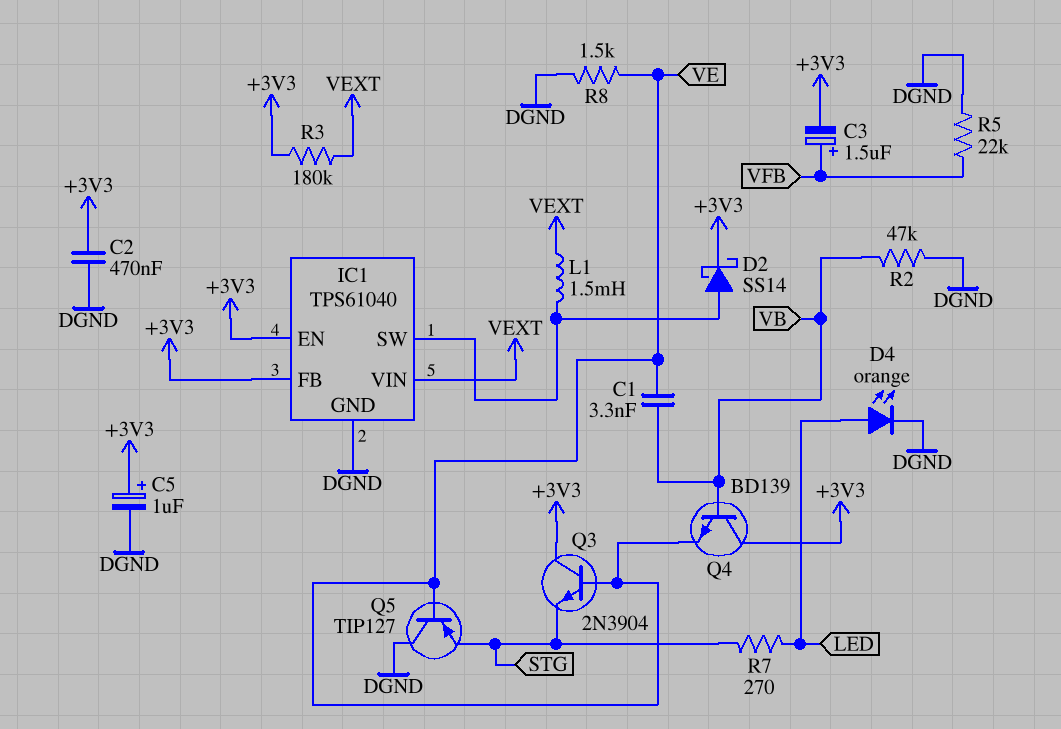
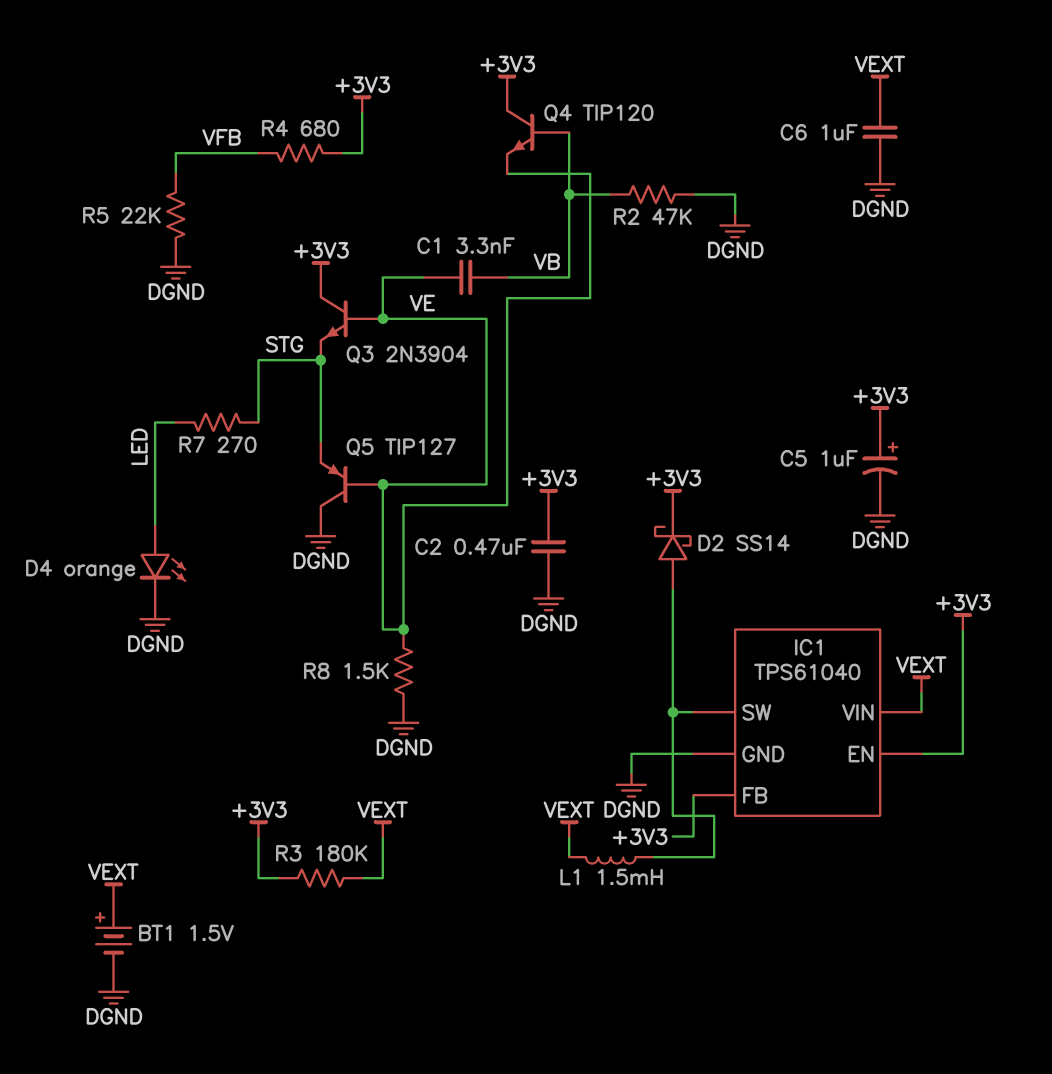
BT1: none -> 1.5V (plus VEXT, minus DGND)
C3: 1.5uF (plus VFB, minus +3V3) -> none
C6: none -> 1uF (DGND, VEXT)
Q4: NPN BD139 (B VB, C +3V3, E VE) -> NPN TIP120 (B VB, C +3V3, E VE)
R4: none -> 680 (+3V3, VFB)

